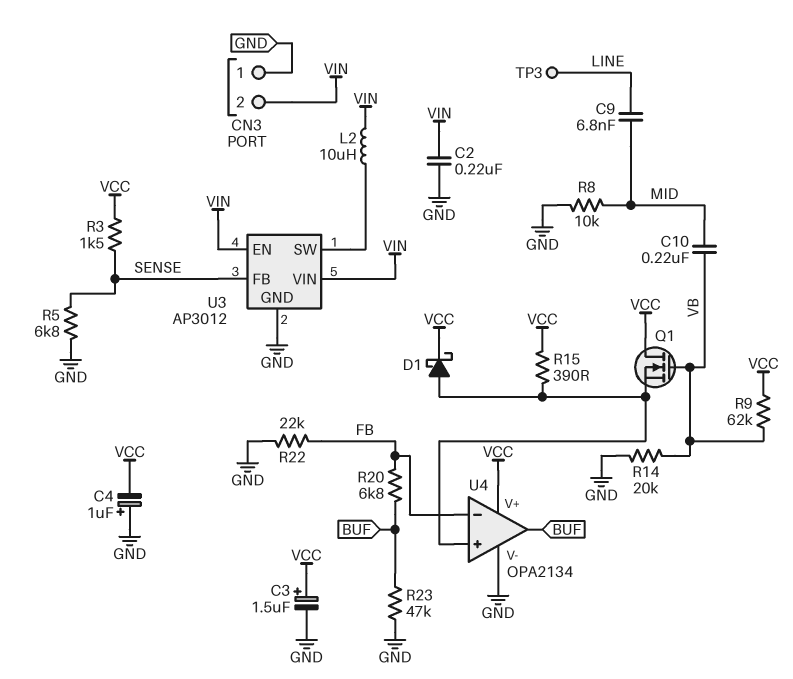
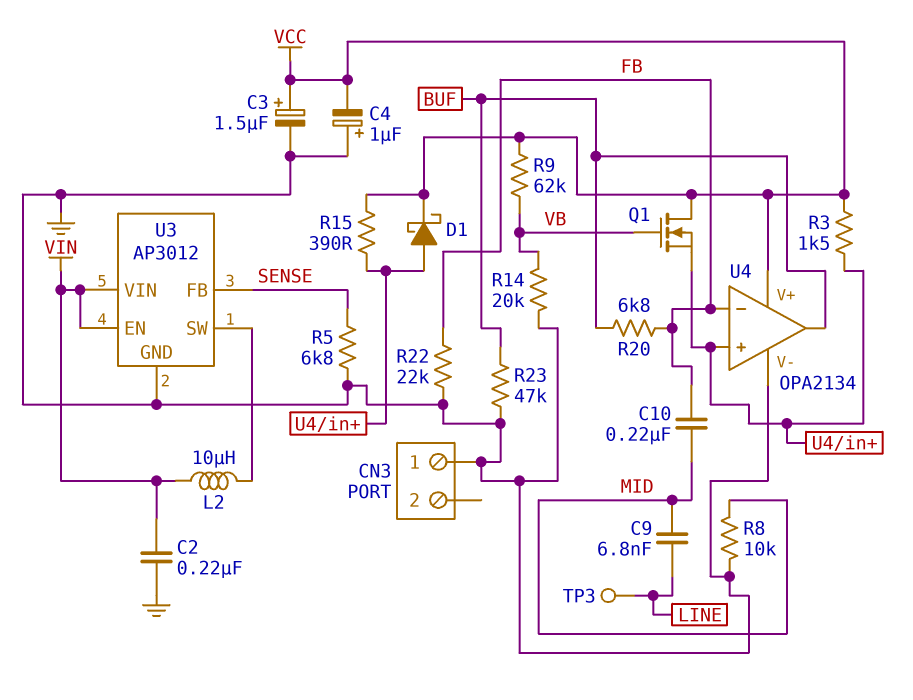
C10: 220nF (MID, VB) -> 220nF (FB, MID)
CN3 pin 2: VIN -> none
R3: 1.5k (SENSE, VCC) -> 1.5k (U4/in+, VCC)

